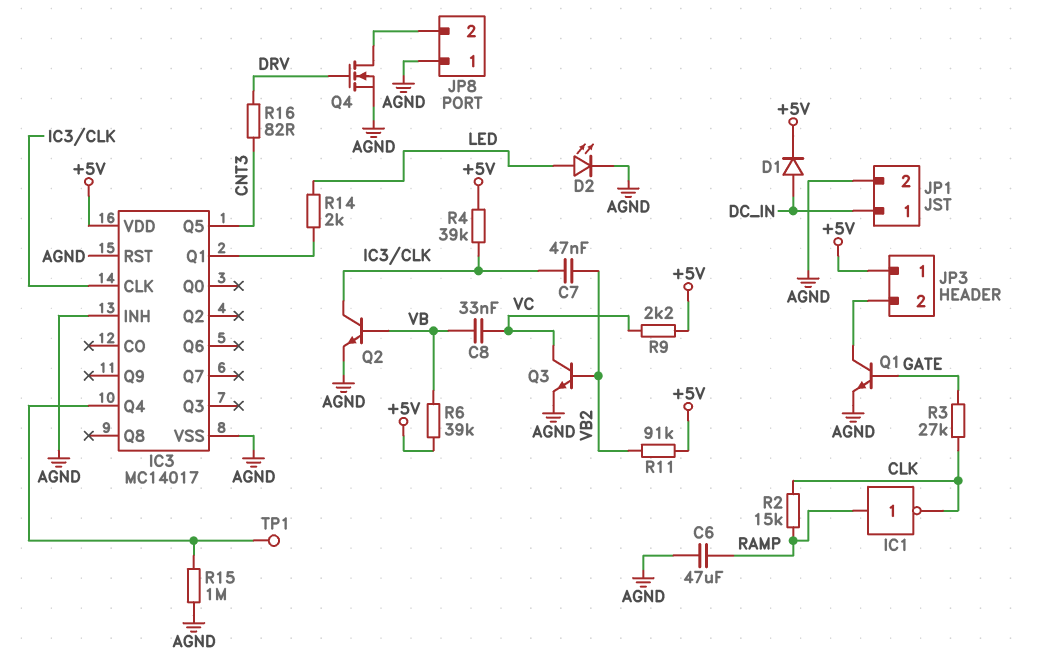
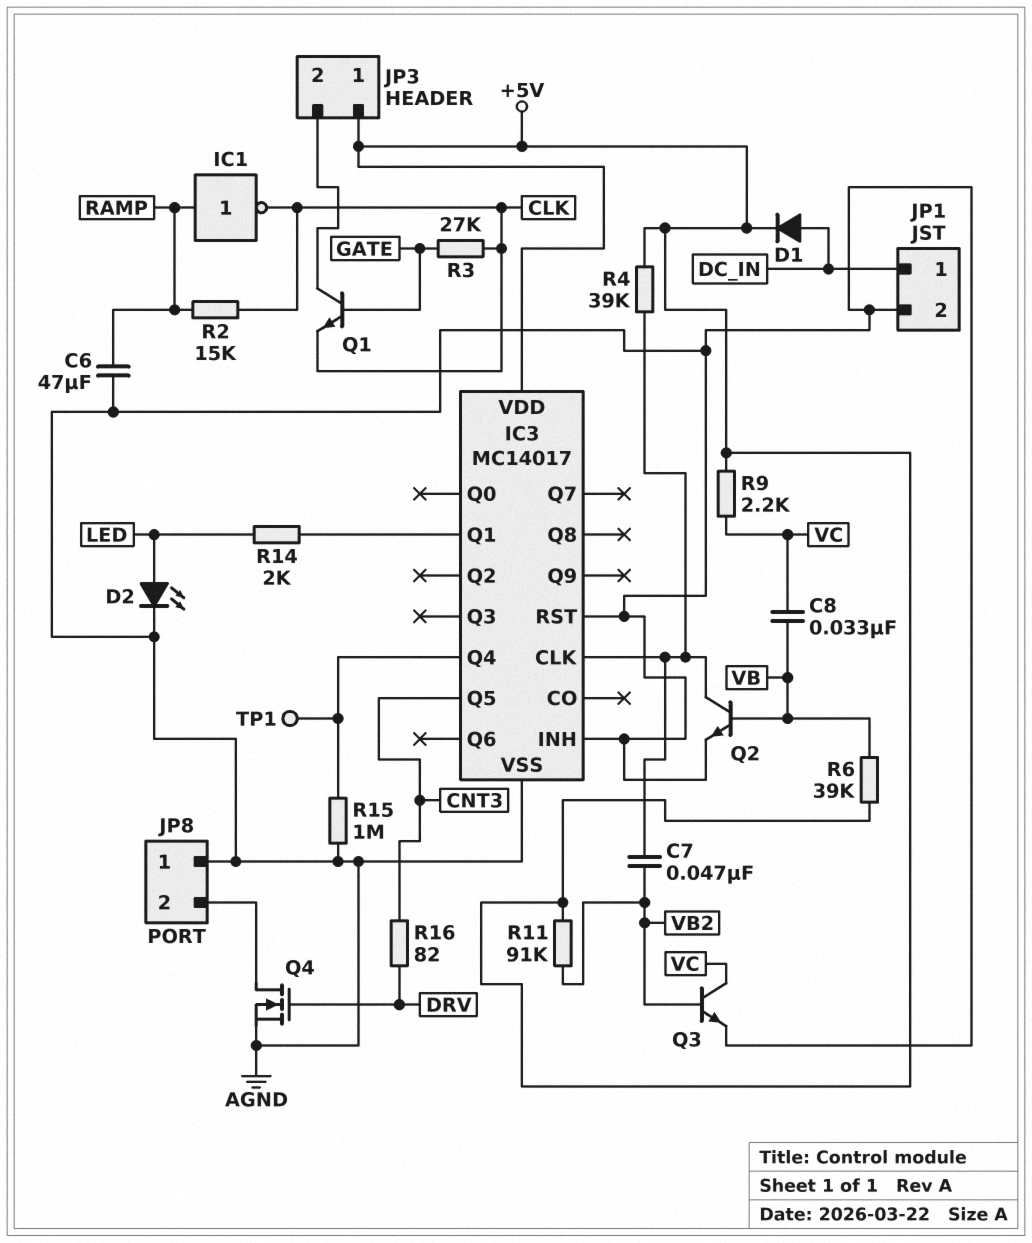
Q1: NPN (B GATE, C JP3/2, E AGND) -> NPN (B GATE, C JP3/2, E CLK)

